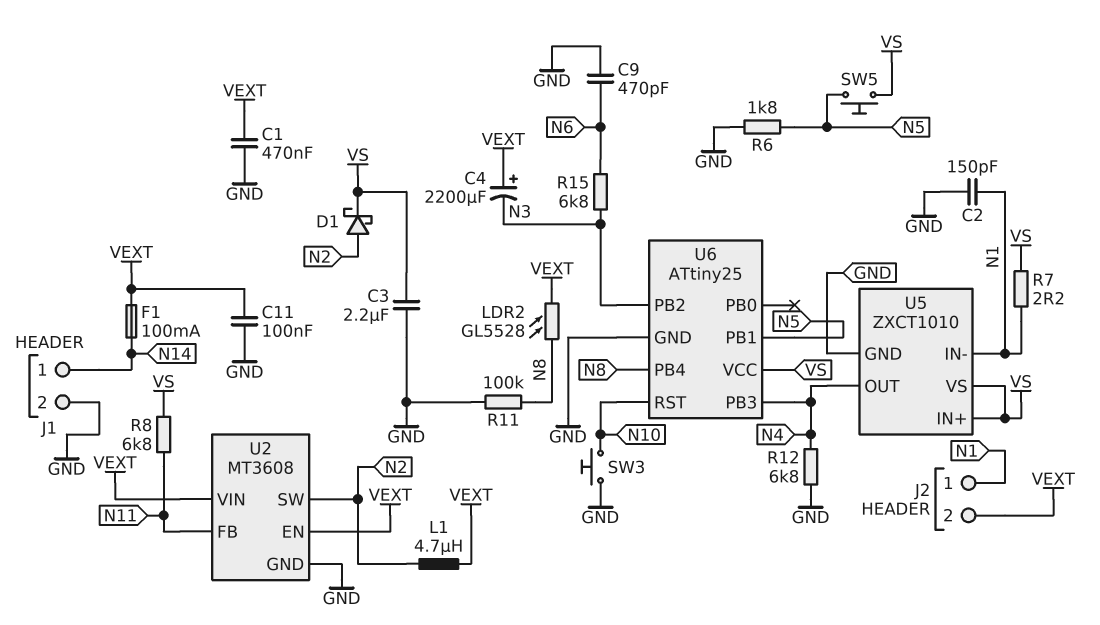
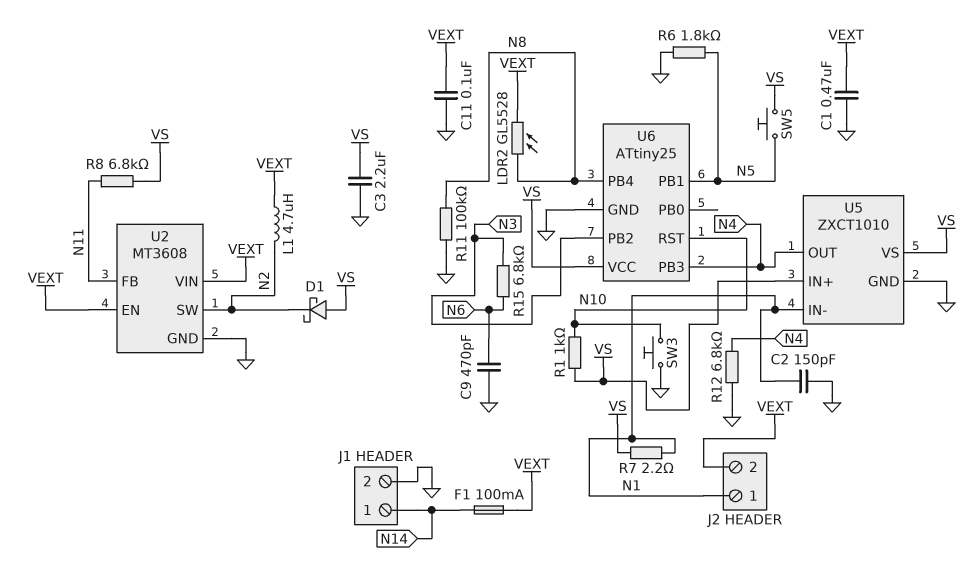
C4: 2200uF (plus VEXT, minus N3) -> none
D1: schottky (A N2, K VS) -> schottky (A VS, K N2)
R1: none -> 1k (N10, VS)

